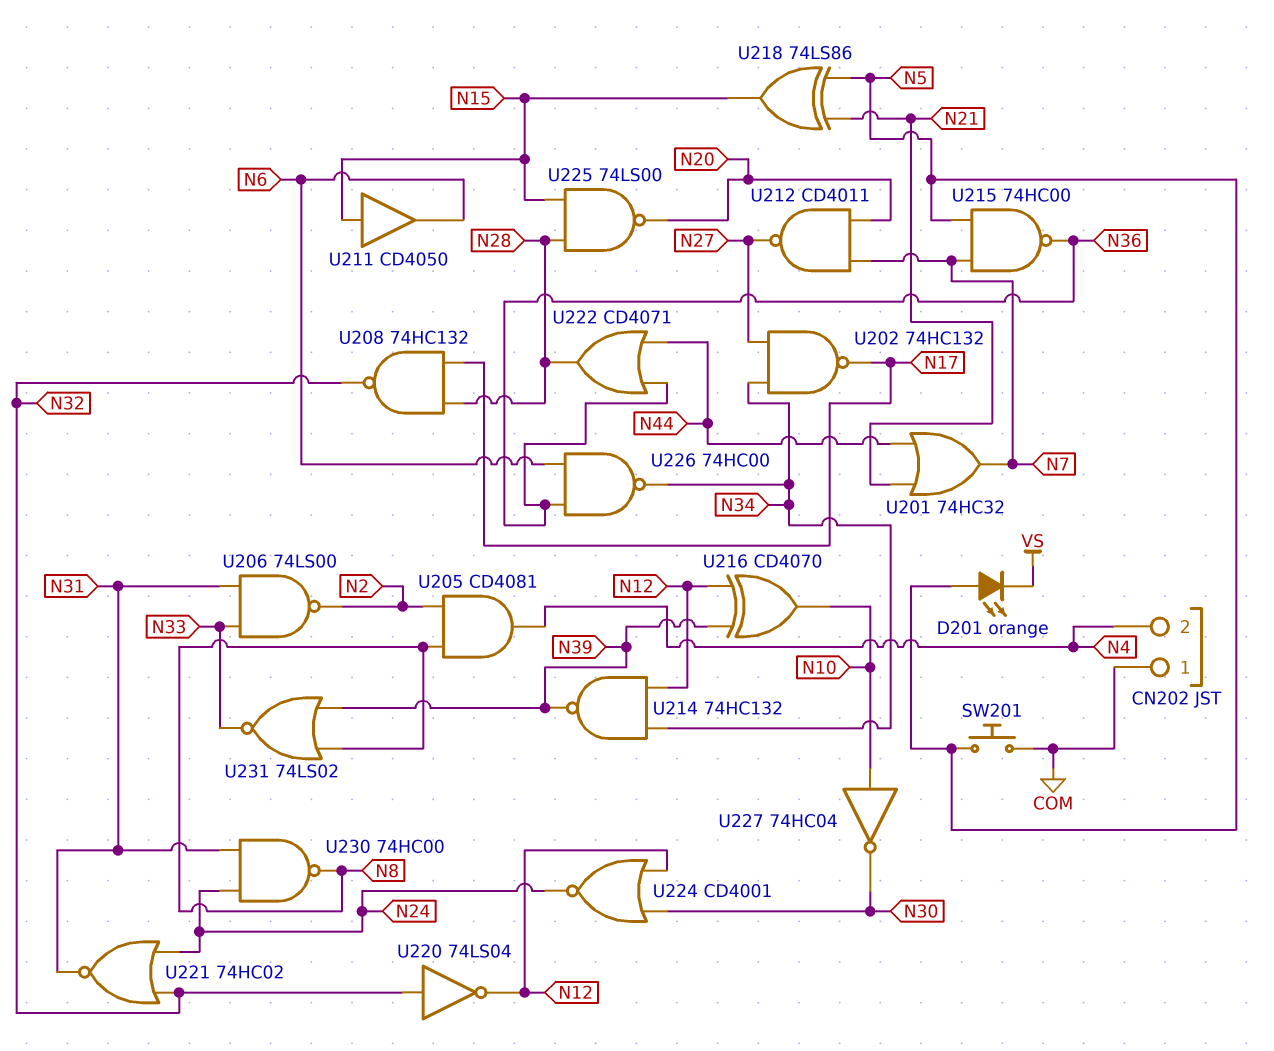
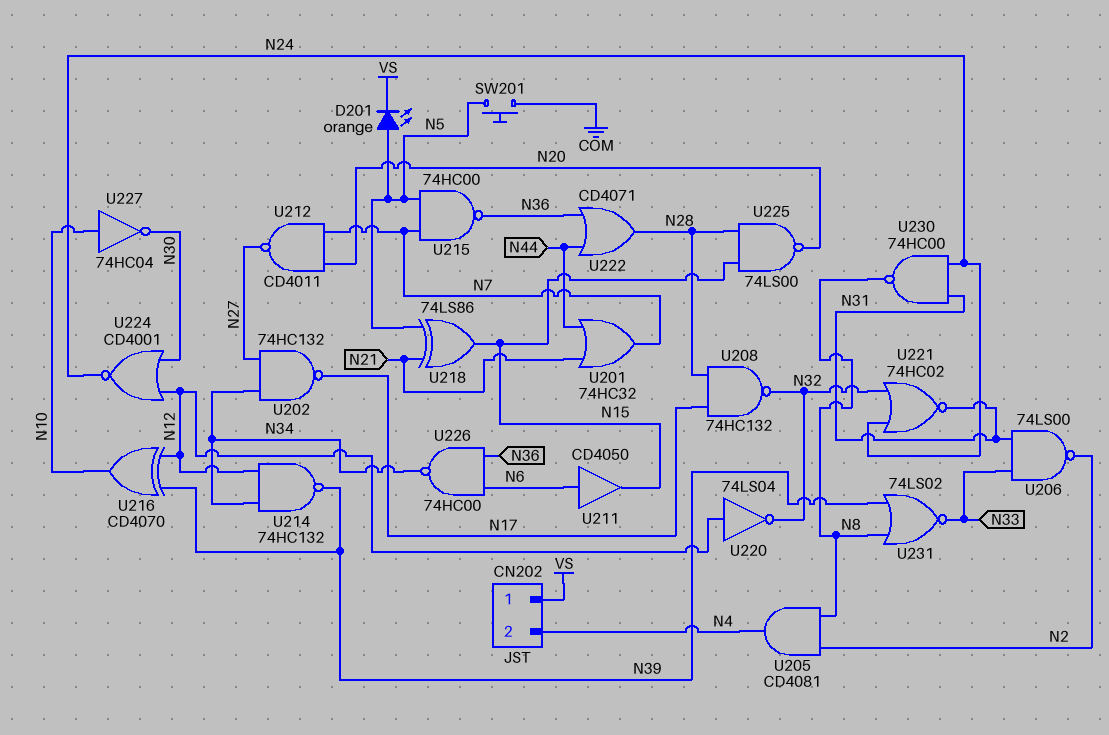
CN202 pin 1: COM -> VS
U211: buffer CD4050 (in N15, out N6) -> buffer CD4050 (in N6, out N15)
U220: NOT 74LS04 (in N32, out N12) -> NOT 74LS04 (in N12, out N32)

